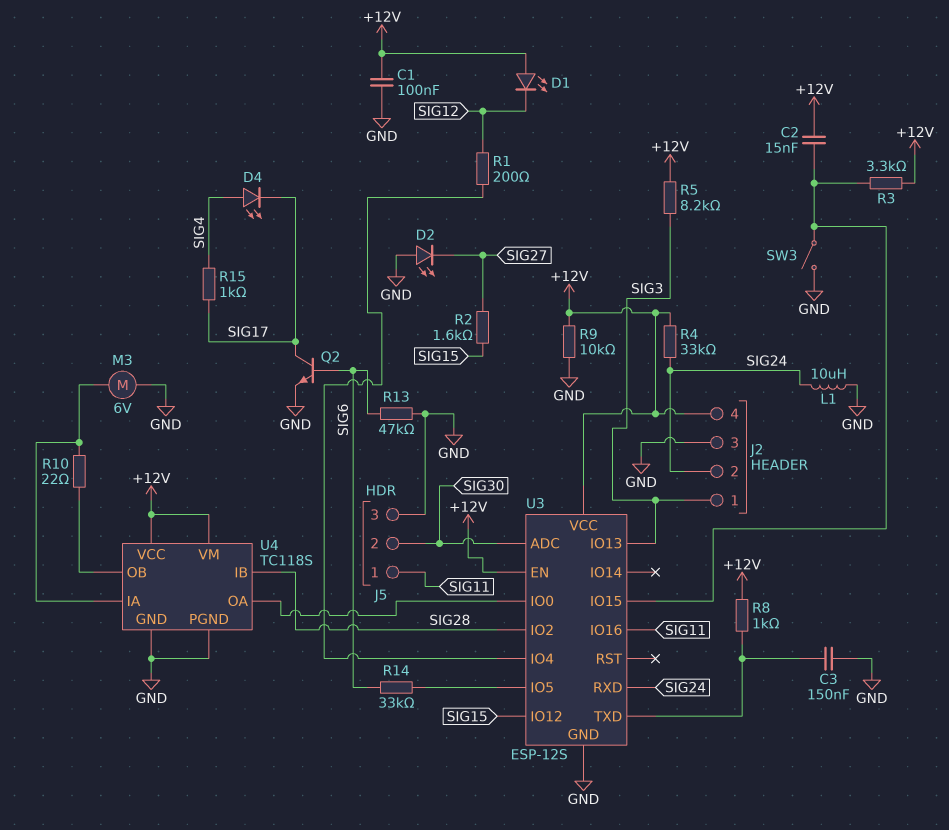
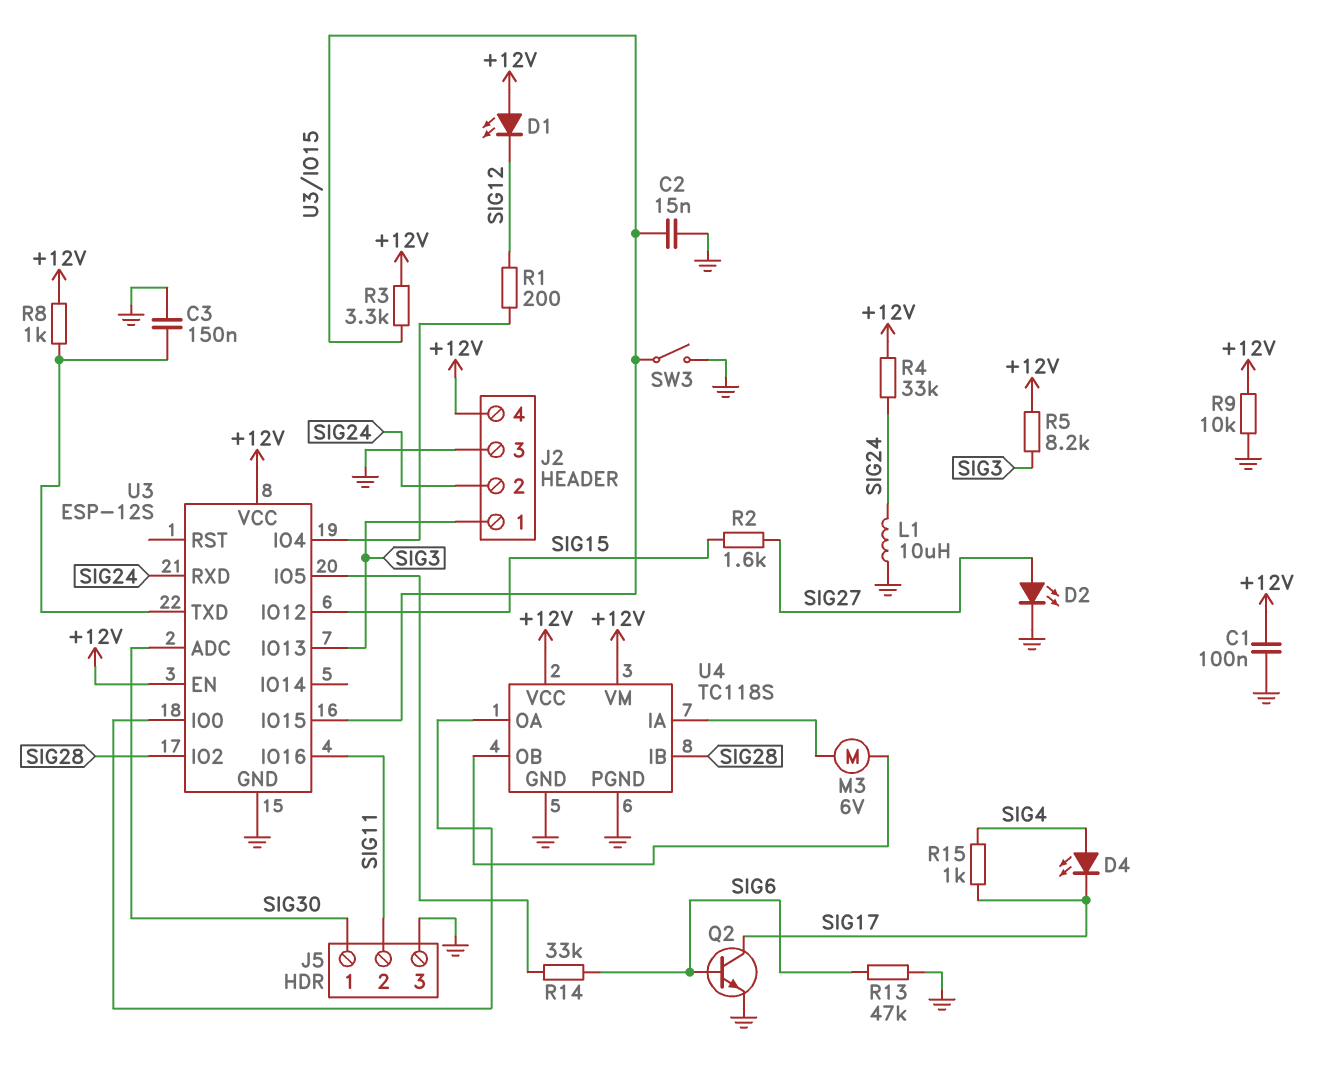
C2: 15nF (+12V, U3/IO15) -> 15nF (GND, U3/IO15)
D2: LED (A GND, K SIG27) -> LED (A SIG27, K GND)
J5 pin 1: SIG11 -> SIG30
J5 pin 2: SIG30 -> SIG11
M3: motor 6V (GND, U4/IA) -> motor 6V (U4/IA, U4/OB)
R10: 22 (U4/IA, U4/OB) -> none

